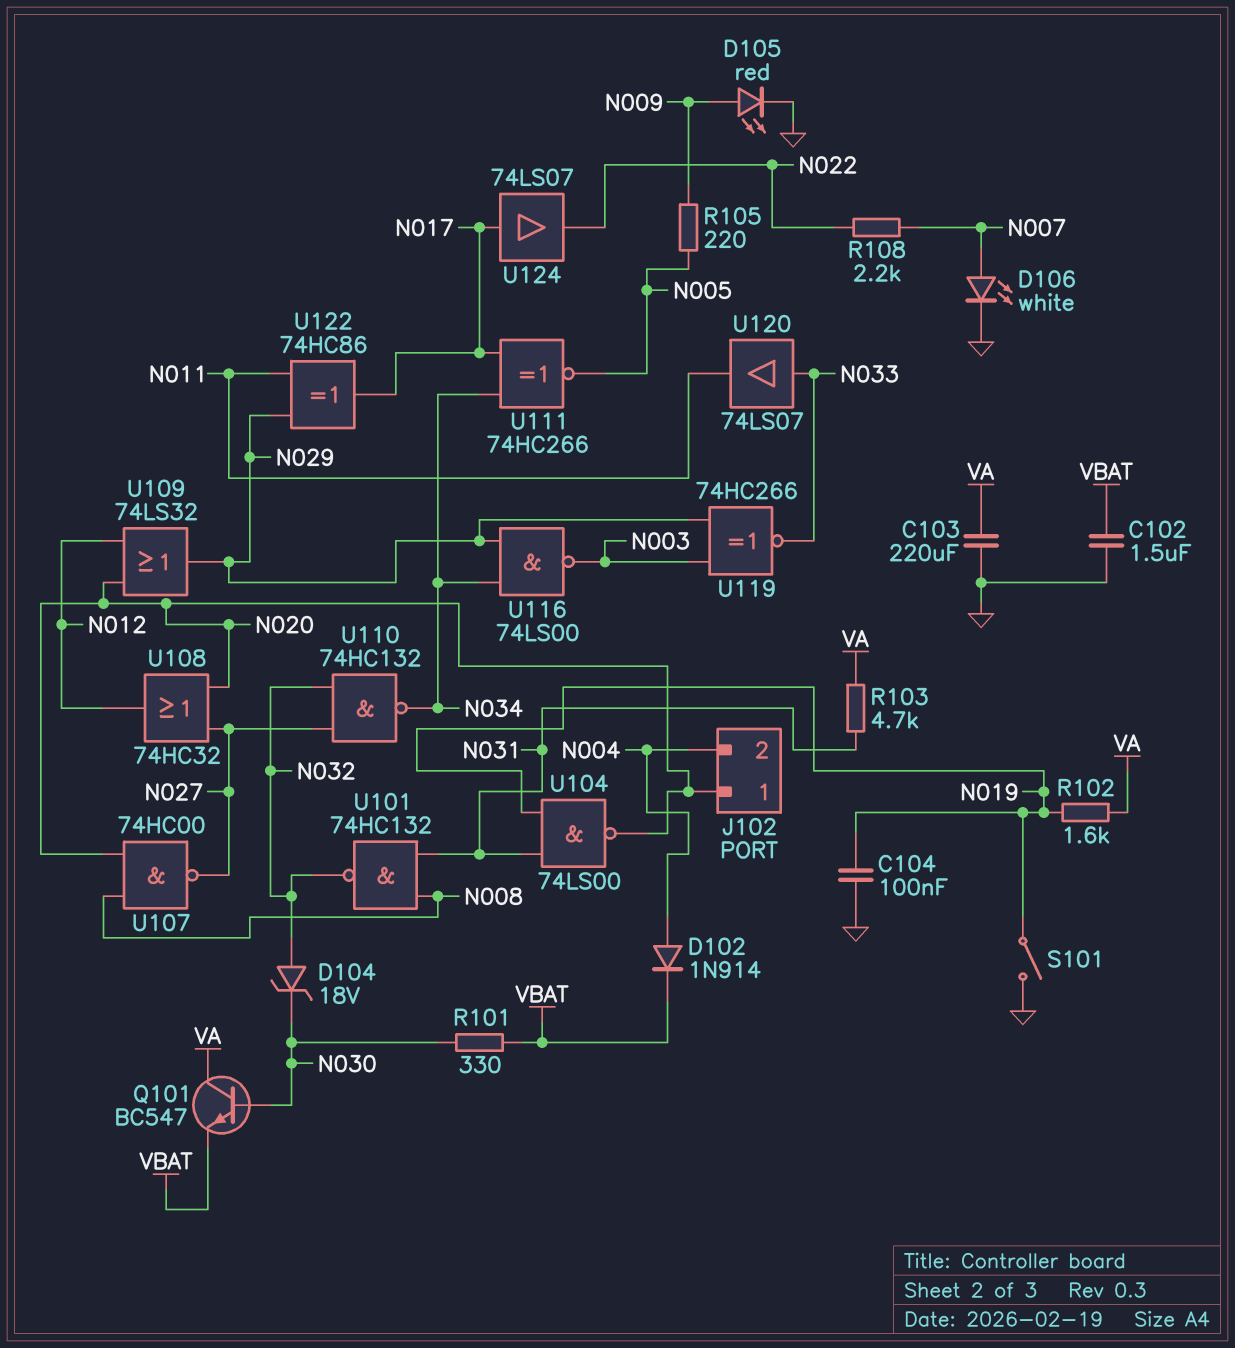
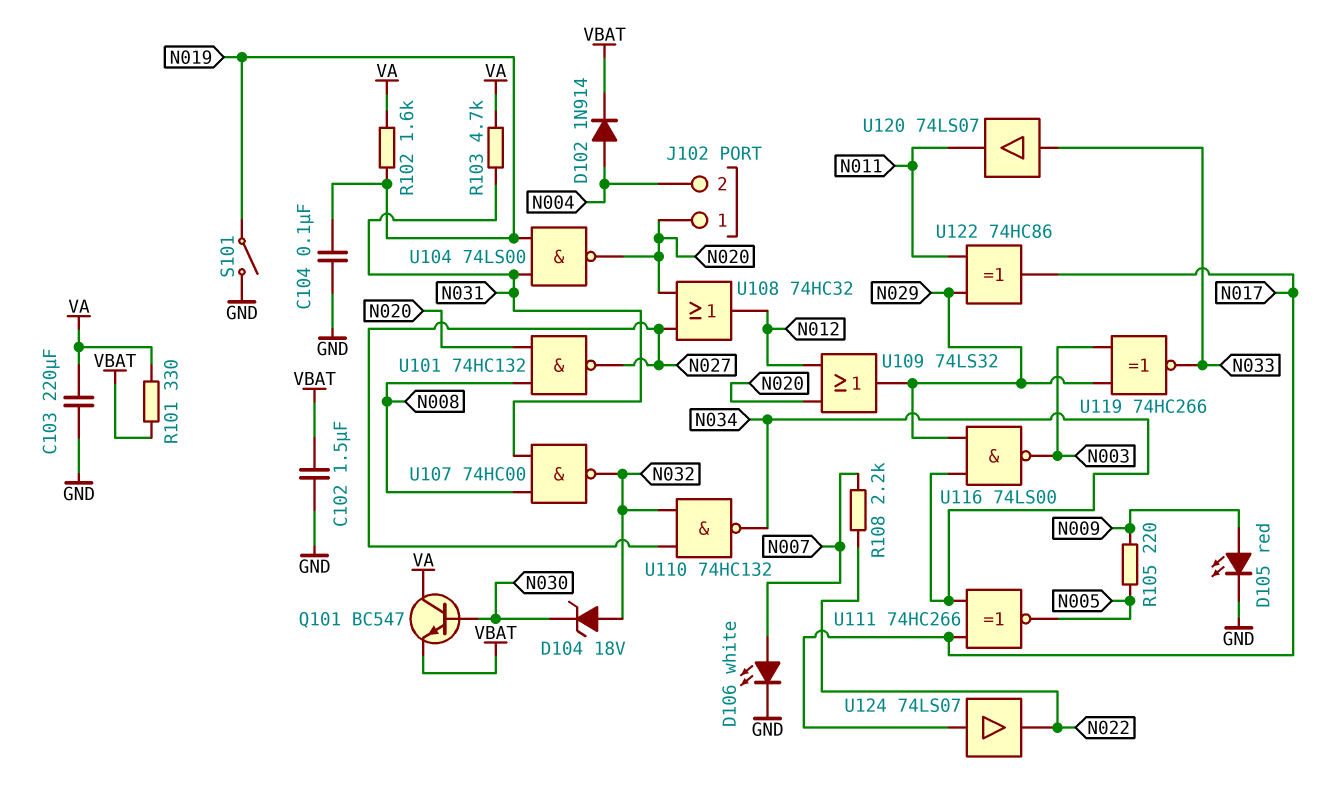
R101: 330 (N030, VBAT) -> 330 (VA, VBAT)
U101: NAND 74HC132 (in N008, in N031, out N032) -> NAND 74HC132 (in N008, in N020, out N027)
U107: NAND 74HC00 (in N008, in N020, out N027) -> NAND 74HC00 (in N008, in N031, out N032)

